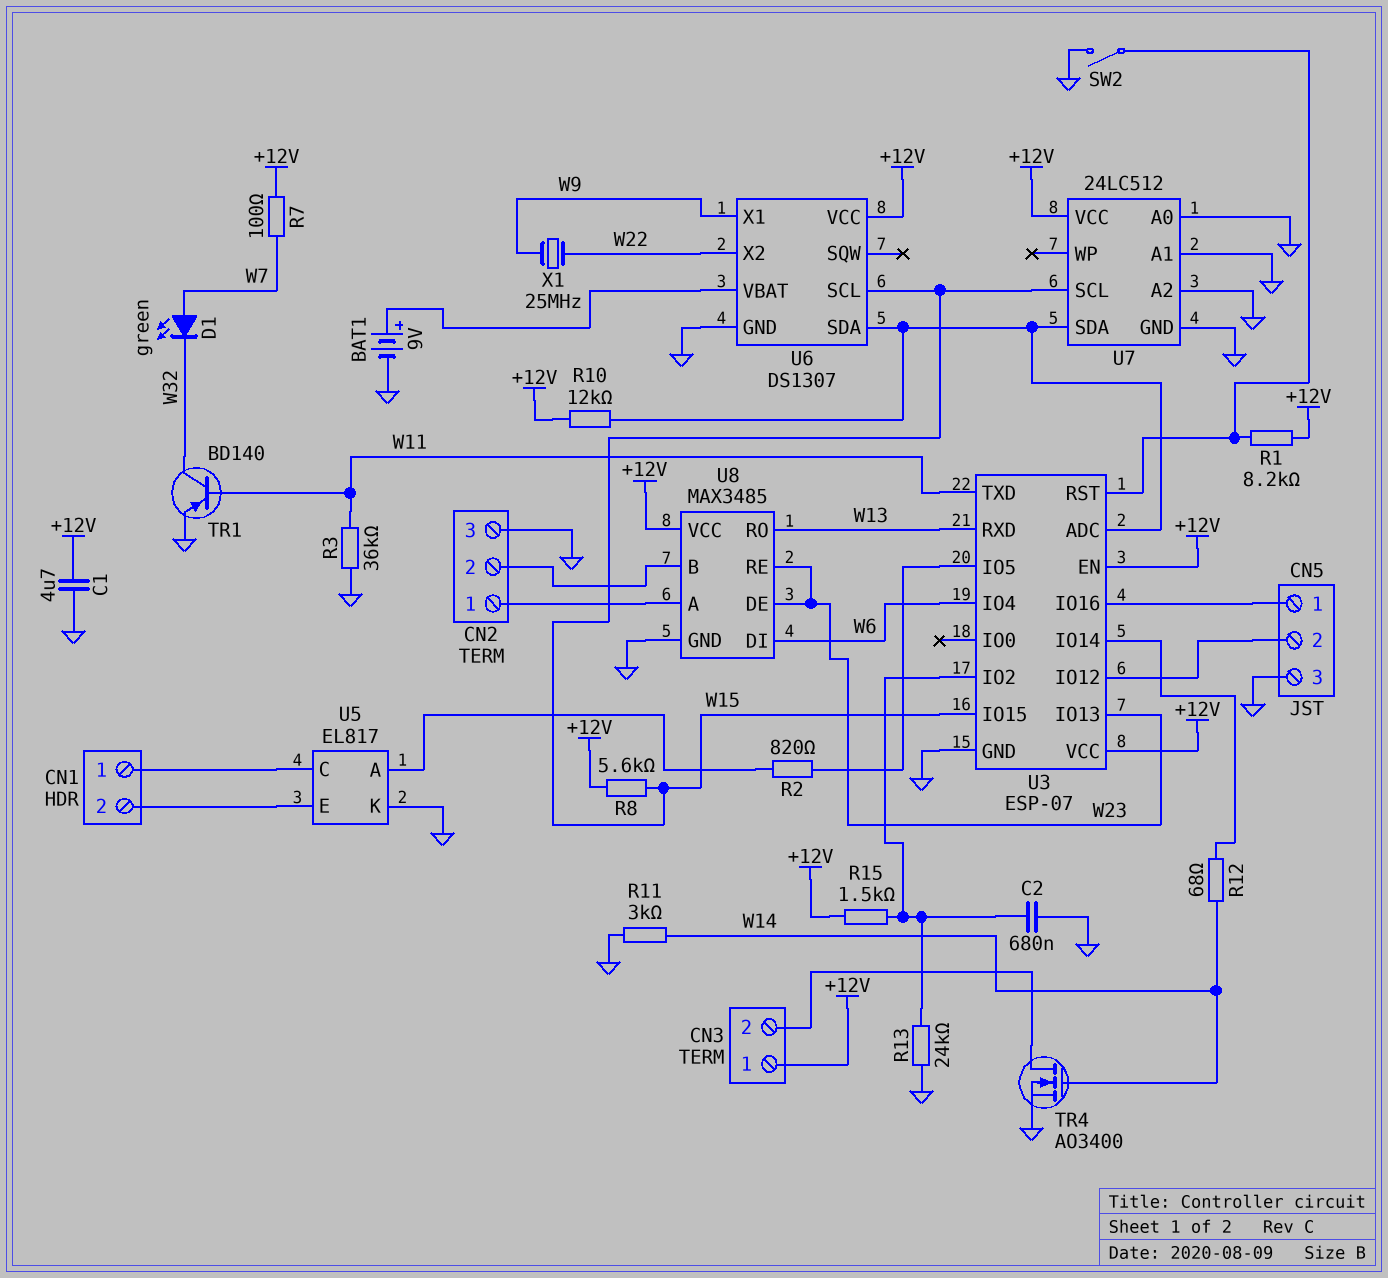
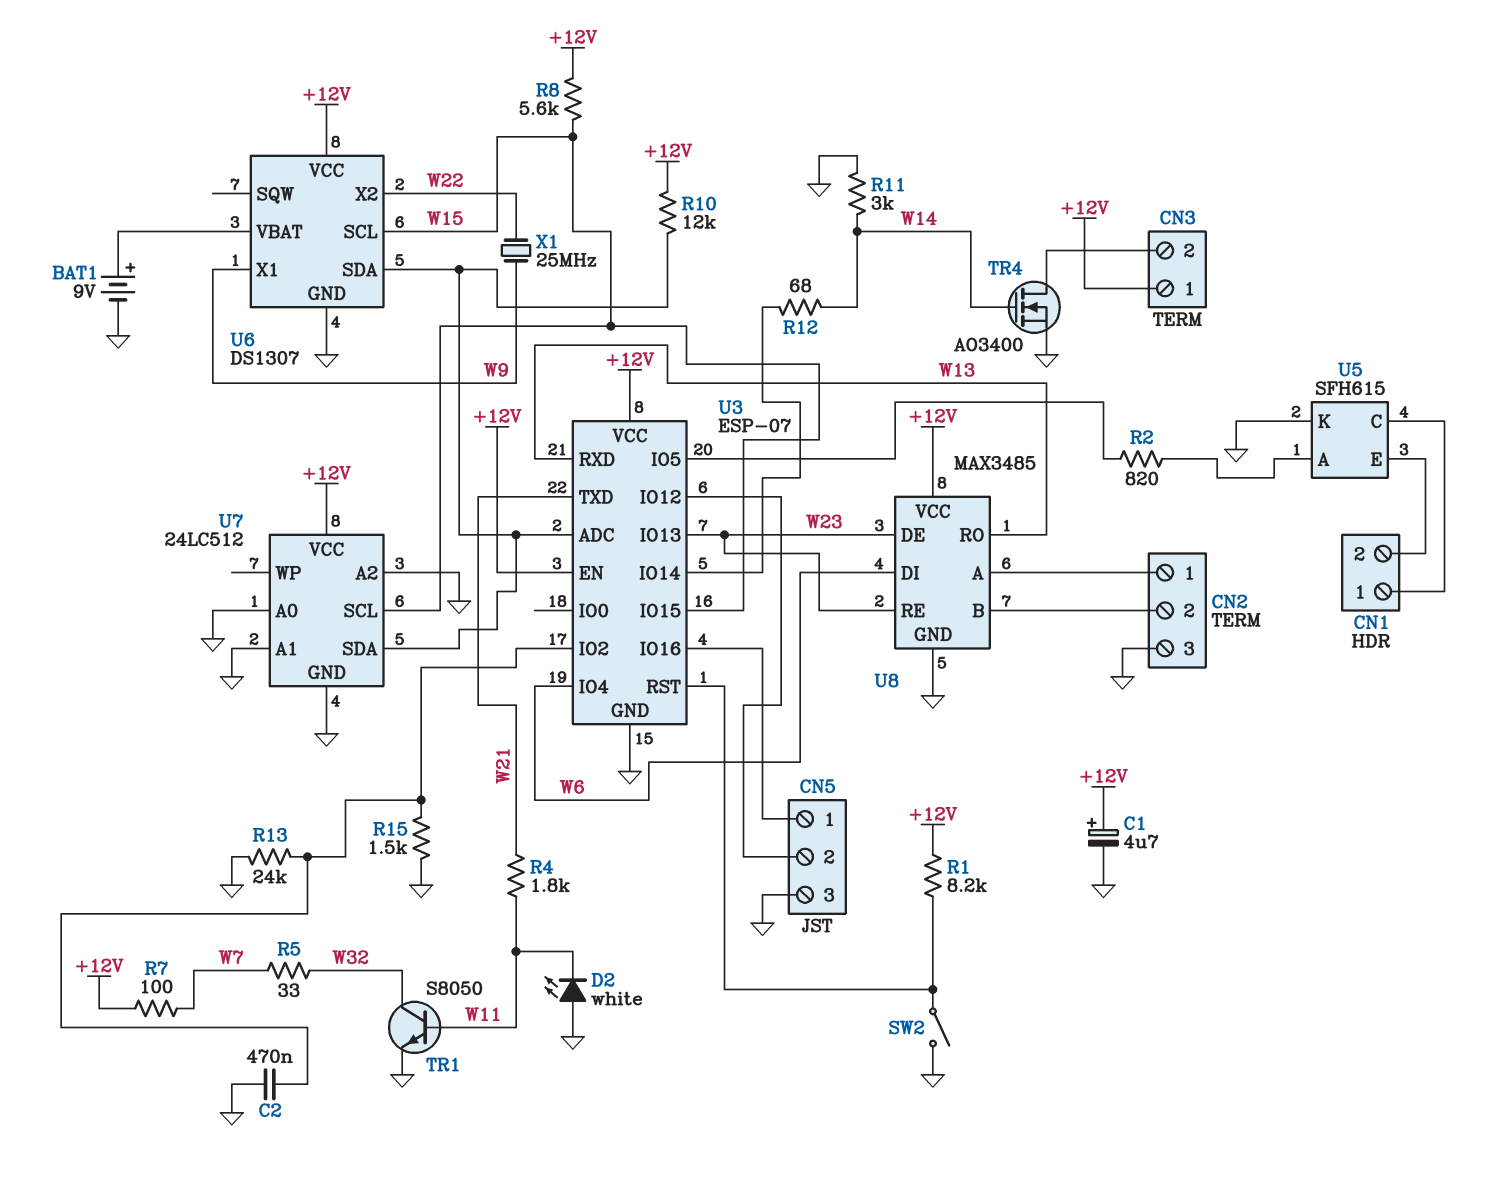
C1: 4.7uF (+12V, GND) -> 4.7uF (plus +12V, minus GND)
C2: 680nF (GND, U3/IO2) -> 470nF (GND, U3/IO2)
D1: LED green (A W7, K W32) -> none
D2: none -> LED white (A GND, K W11)
R3: 36k (GND, W11) -> none
R4: none -> 1.8k (W11, W21)
R5: none -> 33 (W7, W32)
R15: 1.5k (+12V, U3/IO2) -> 1.5k (GND, U3/IO2)
TR1: PNP BD140 (B W11, C W32, E GND) -> NPN S8050 (B W11, C W32, E GND)
U3 pin TXD: W11 -> W21
U5: EL817 -> SFH615

